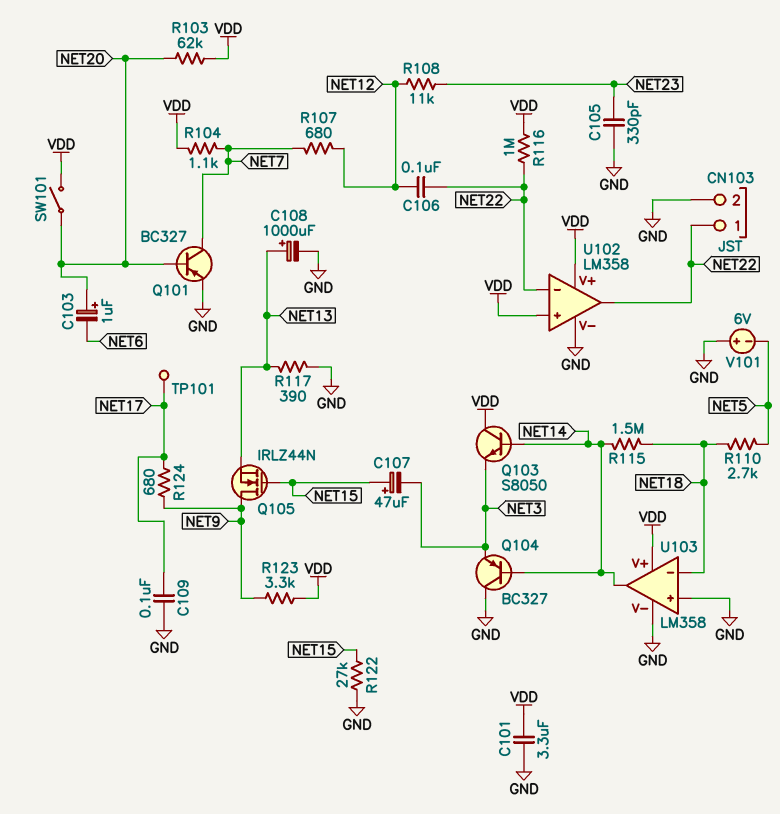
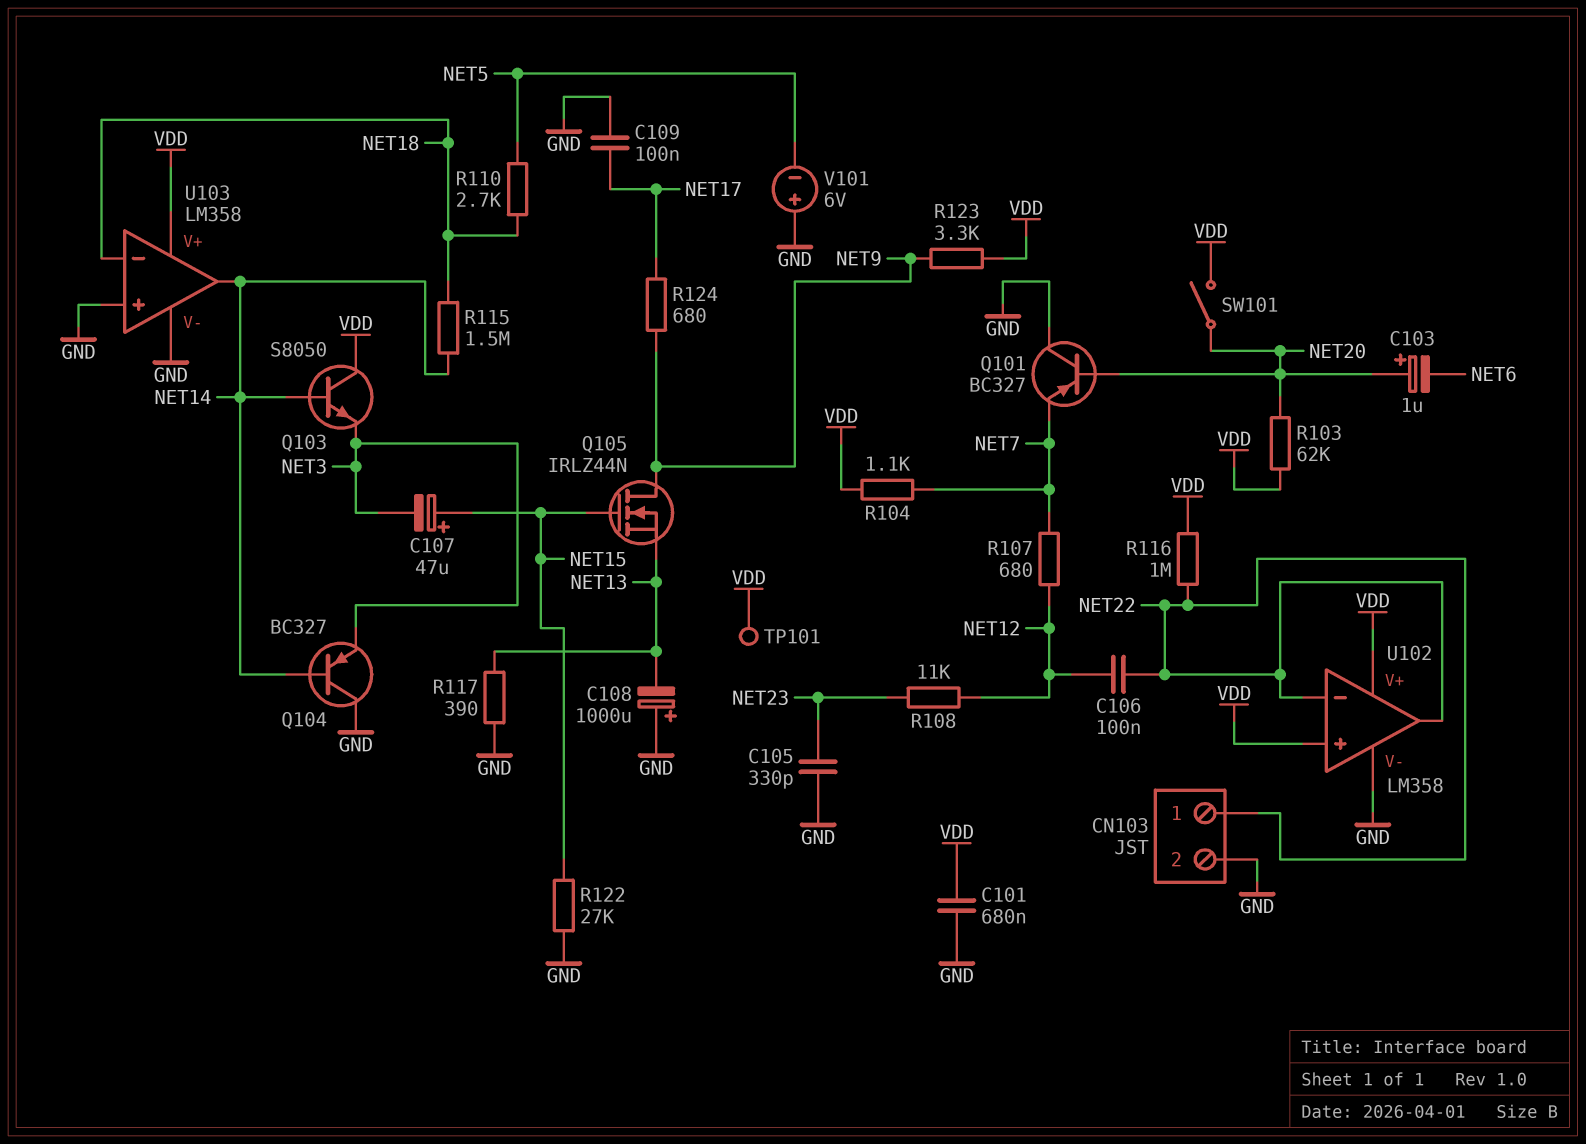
C101: 3.3uF (GND, VDD) -> 680nF (GND, VDD)
C108: 1000uF (plus NET13, minus GND) -> 1000uF (plus GND, minus NET13)
Q101: PNP BC327 (B NET20, C NET7, E GND) -> PNP BC327 (B NET20, C GND, E NET7)
TP101: test point (NET17) -> test point (VDD)

